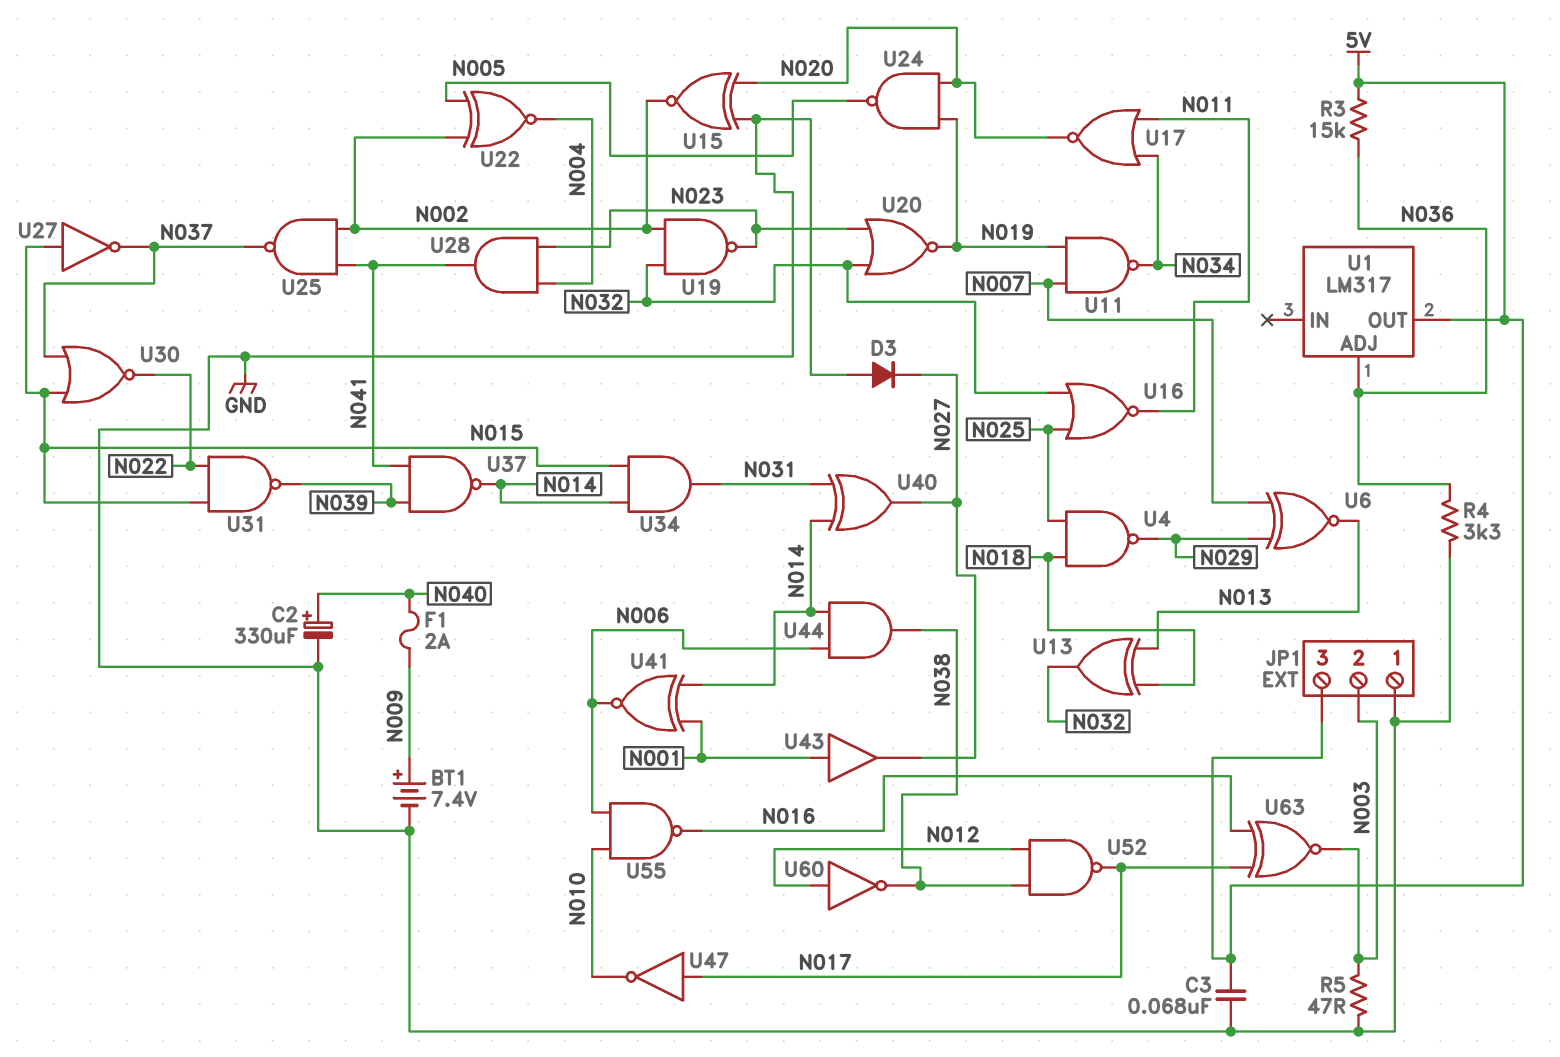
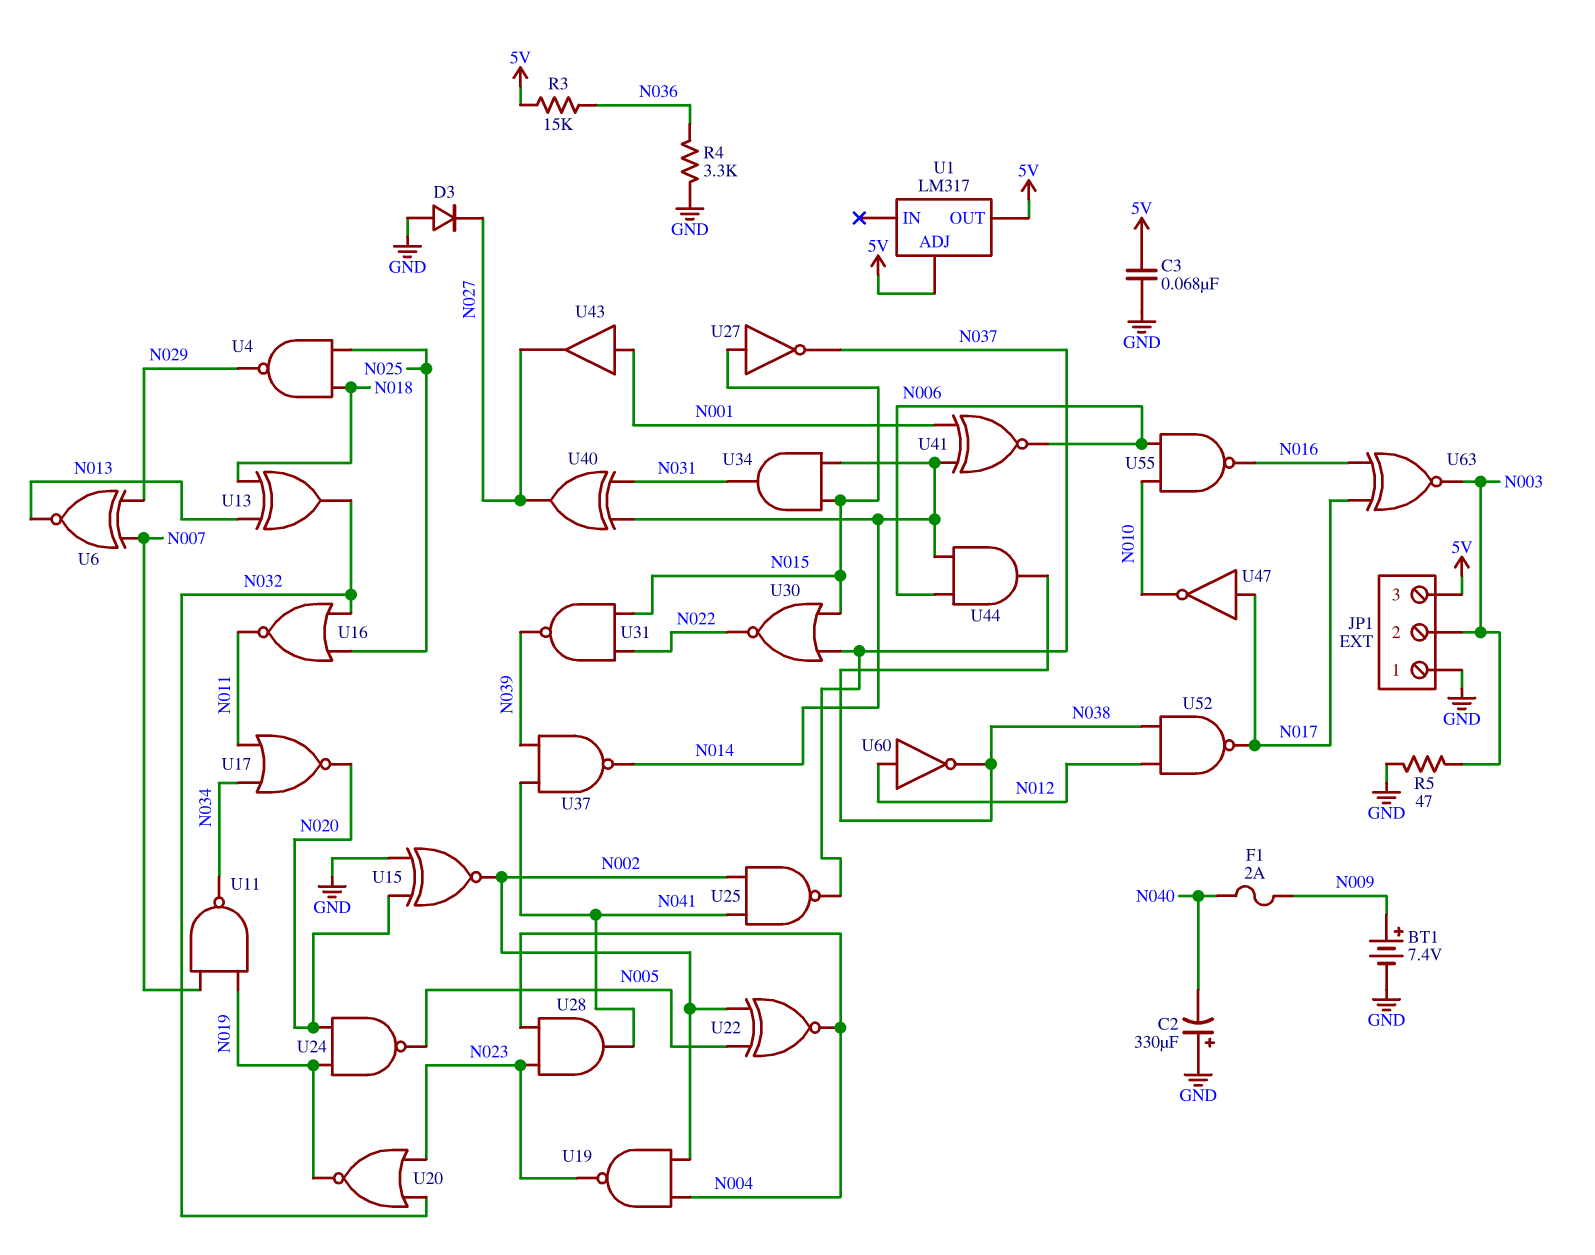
C2: 330uF (plus N040, minus GND) -> 330uF (plus GND, minus N040)
U1 pin ADJ: N036 -> 5V
U19: NAND (in N002, in N032, out N023) -> NAND (in N002, in N004, out N023)

